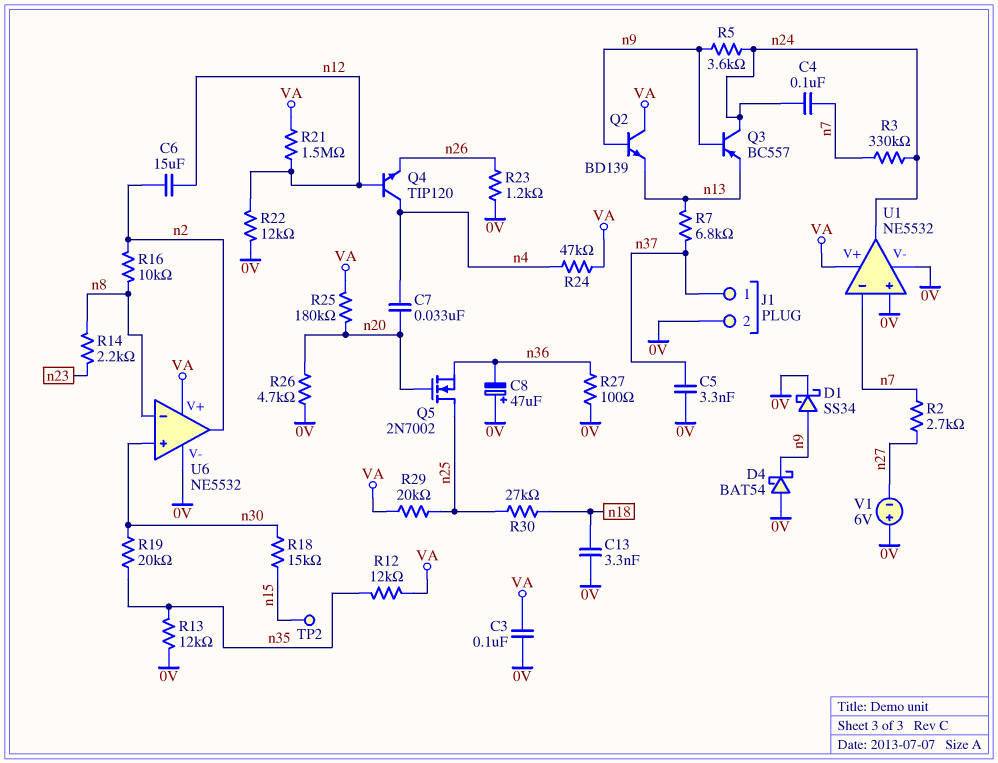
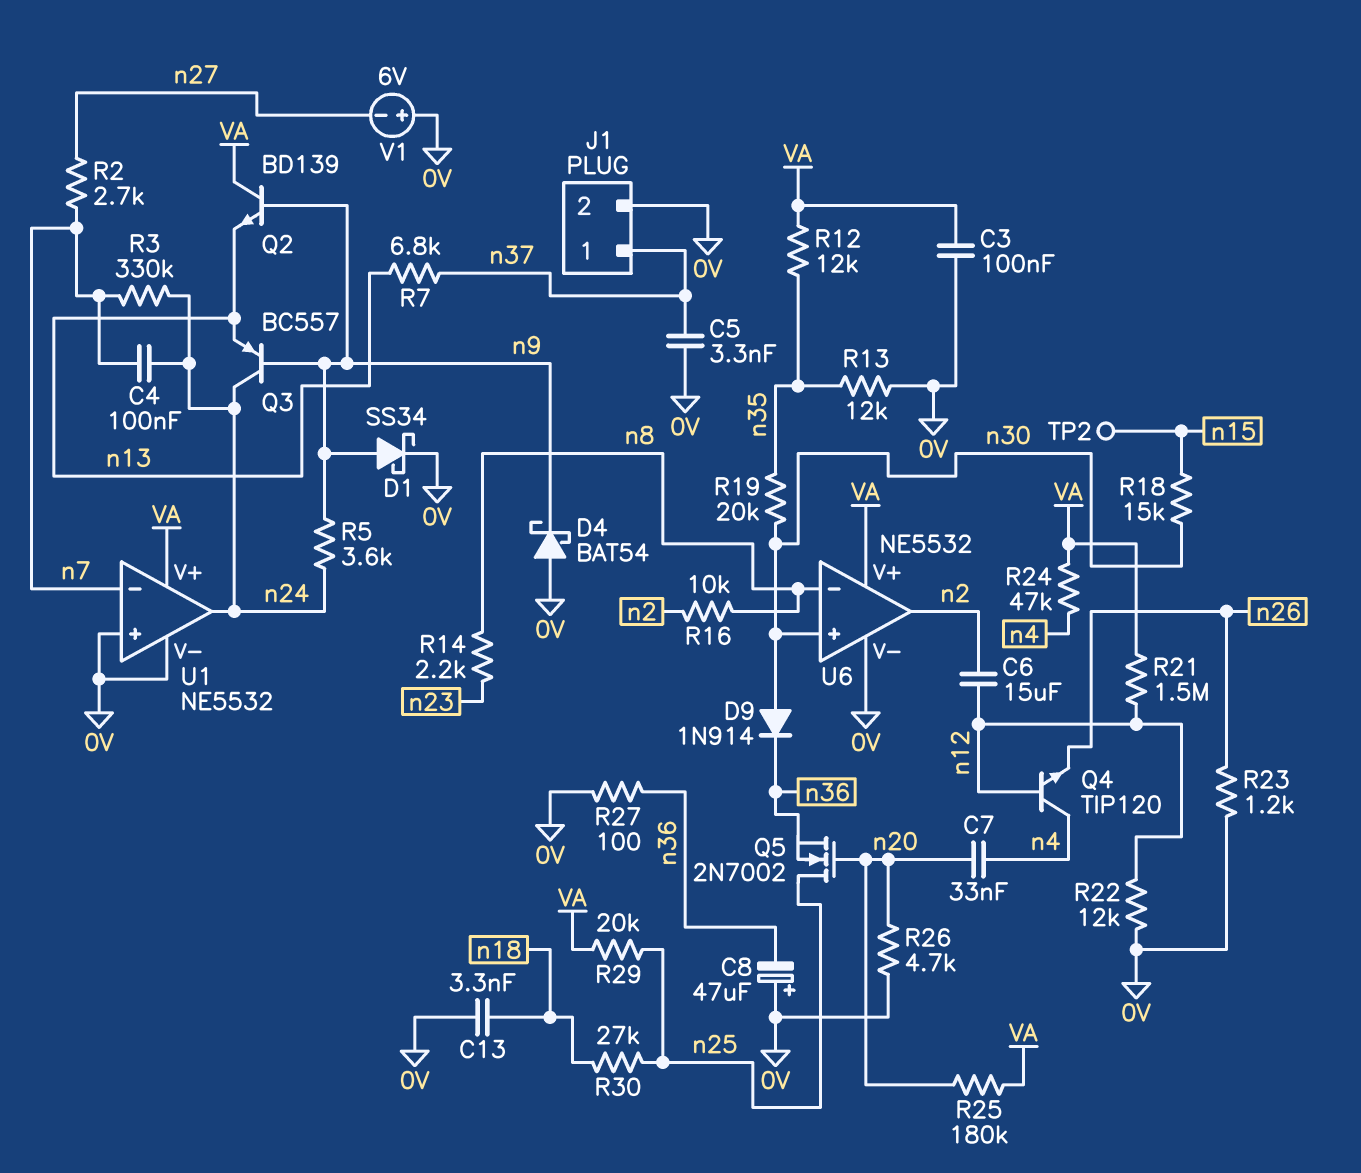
D9: none -> diode 1N914 (A n30, K n36)

